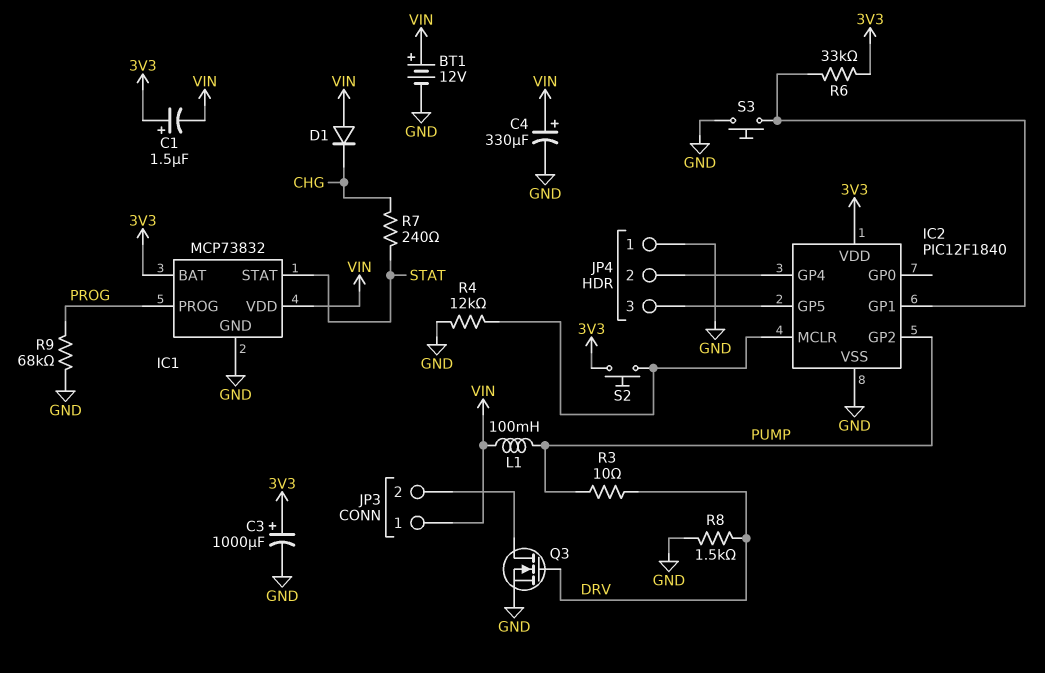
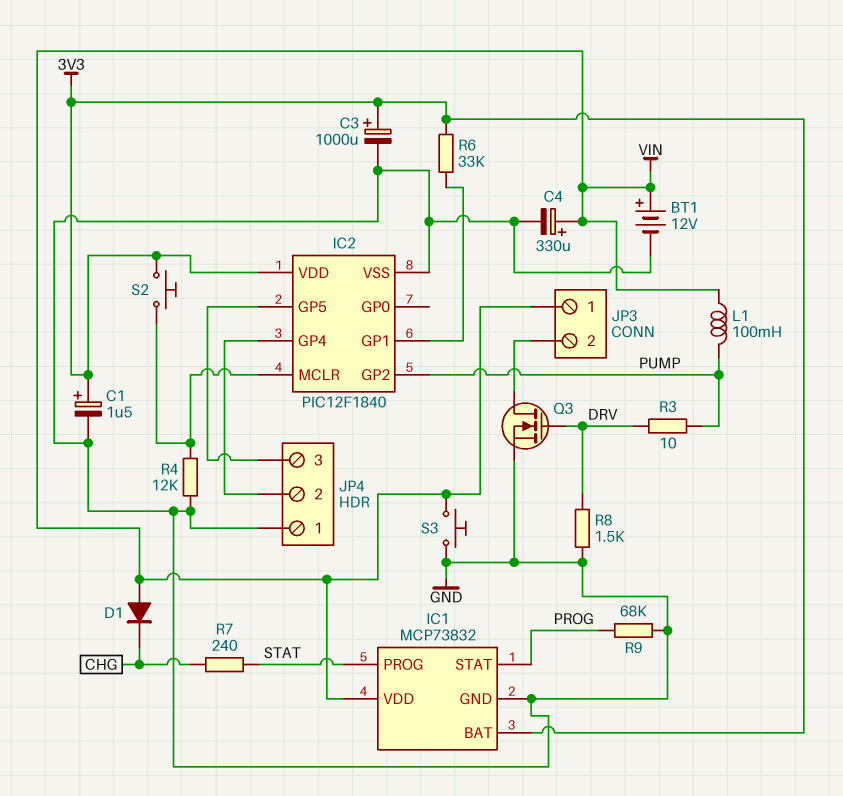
C1: 1.5uF (plus 3V3, minus VIN) -> 1.5uF (plus 3V3, minus GND)
IC1 pin PROG: PROG -> STAT
IC1 pin STAT: STAT -> PROG
S3: button (GND, IC2/GP1) -> button (GND, VIN)

